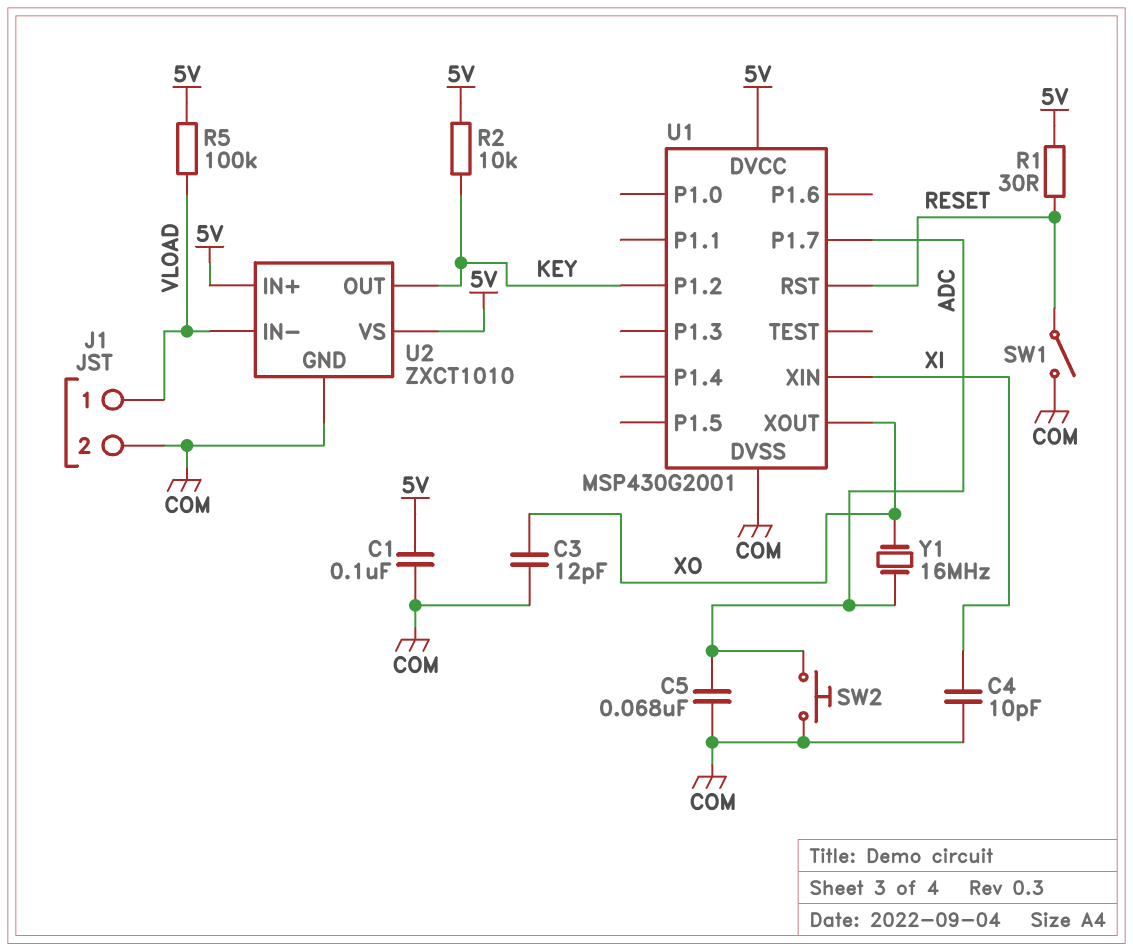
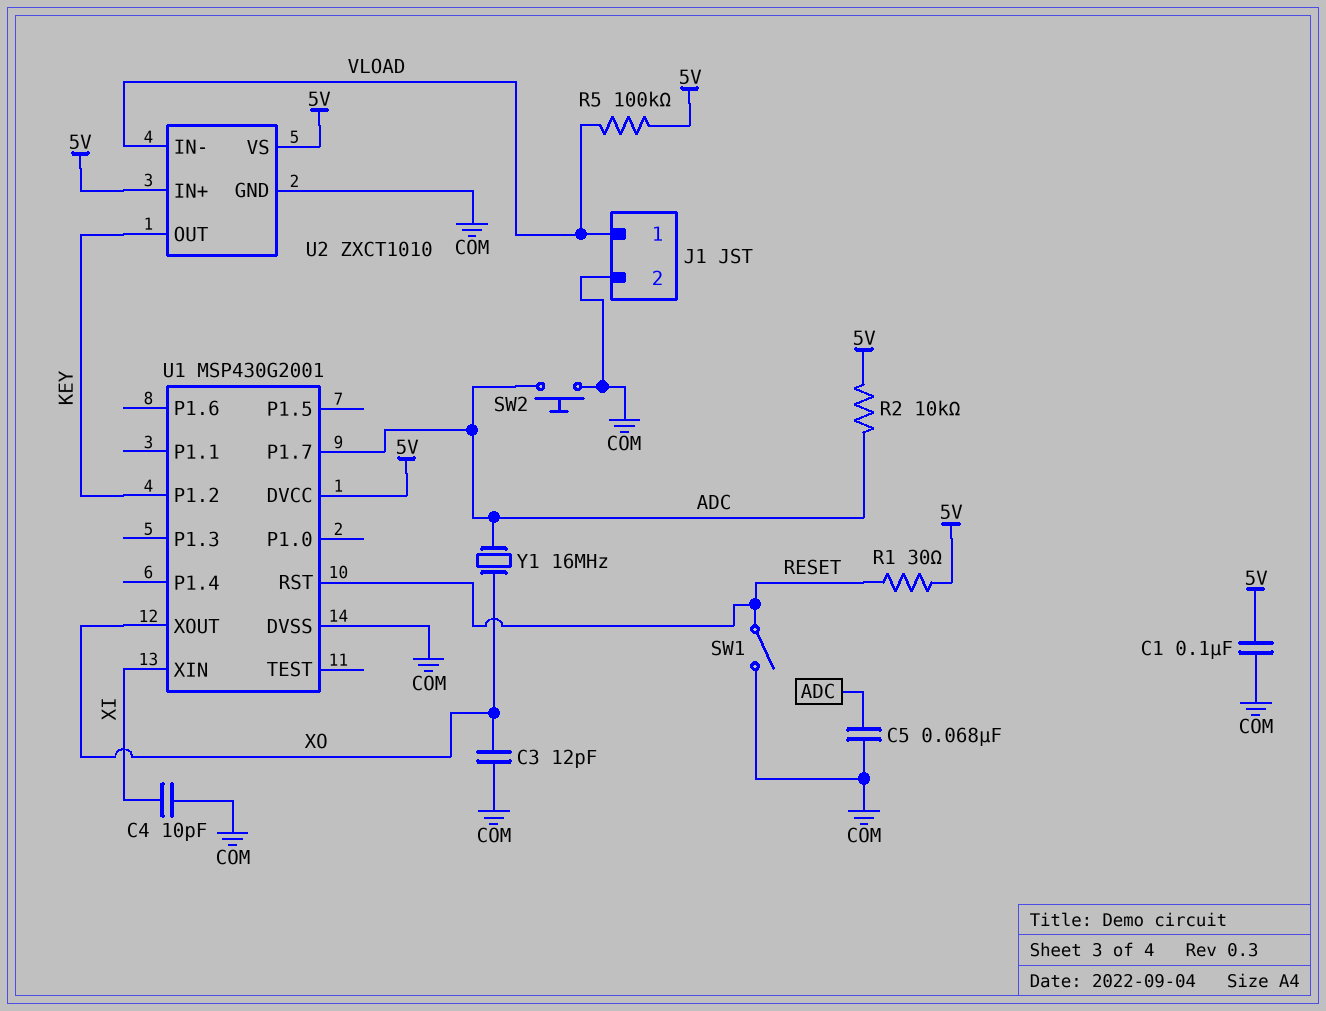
R2: 10k (5V, KEY) -> 10k (5V, ADC)

